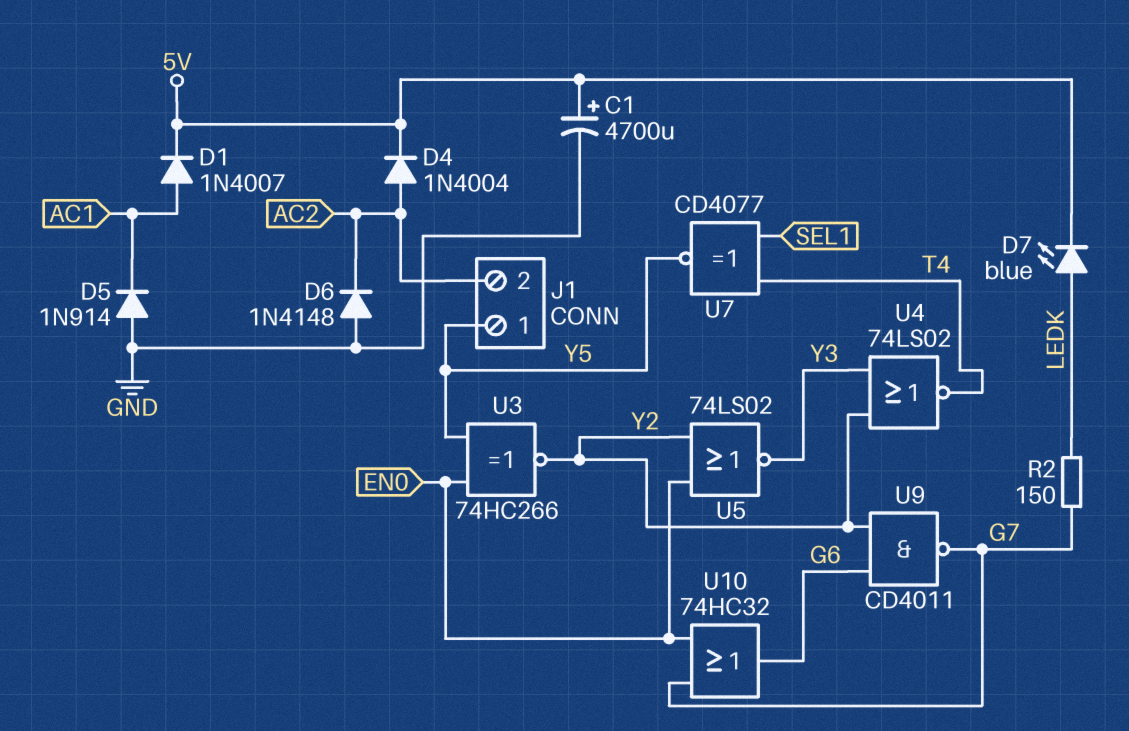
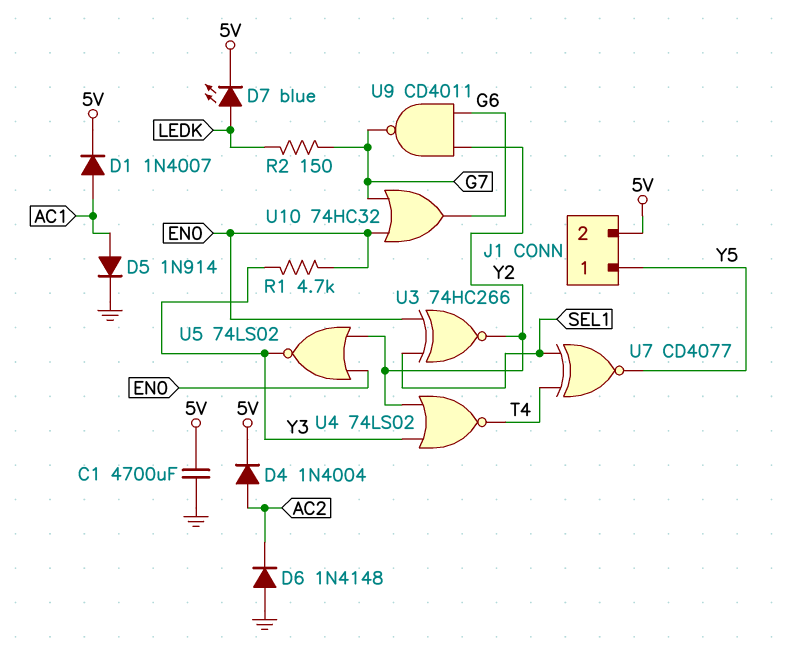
C1: 4700uF (plus 5V, minus GND) -> 4700uF (5V, GND)
D5: diode 1N914 (A GND, K AC1) -> diode 1N914 (A AC1, K GND)
J1 pin 2: AC2 -> 5V
R1: none -> 4.7k (EN0, Y3)
U3: XNOR 74HC266 (in EN0, in Y5, out Y2) -> XNOR 74HC266 (in EN0, in SEL1, out Y2)

